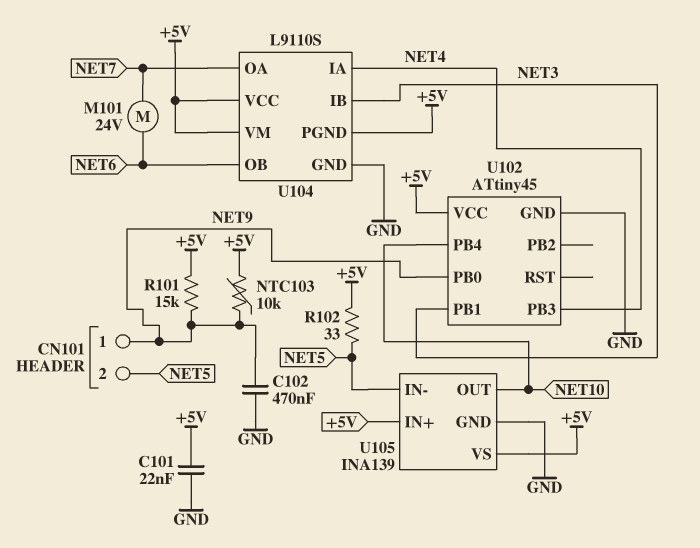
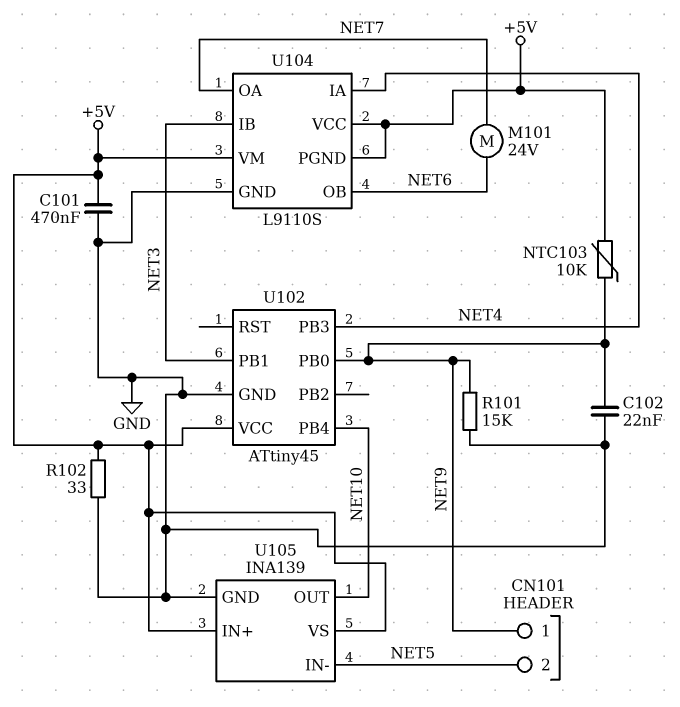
C101: 22nF (+5V, GND) -> 470nF (+5V, GND)
C102: 470nF (GND, NET9) -> 22nF (GND, NET9)
R101: 15k (+5V, NET9) -> 15k (GND, NET9)
R102: 33 (+5V, NET5) -> 33 (+5V, GND)

